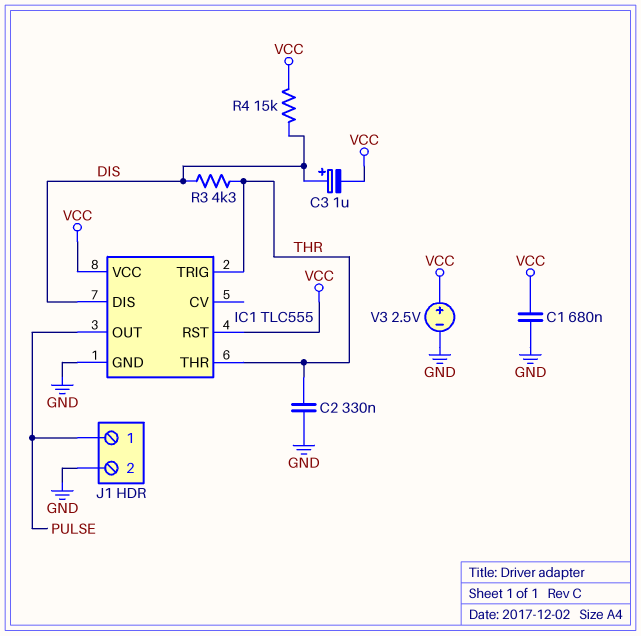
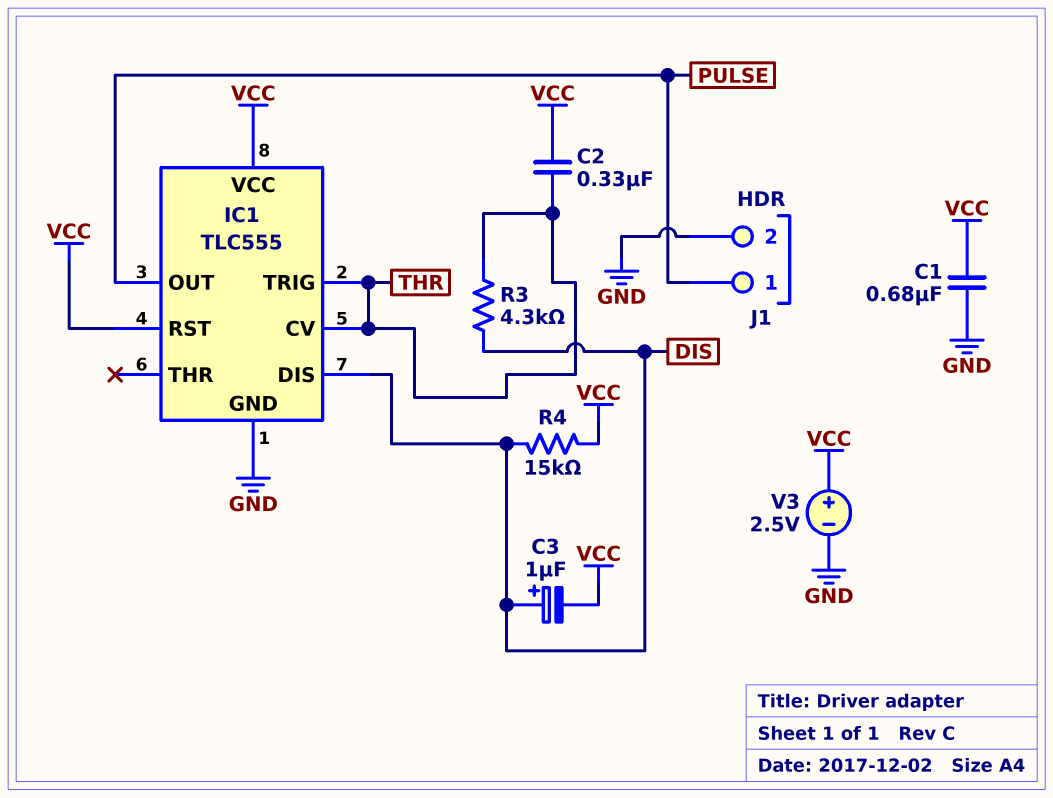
C2: 330nF (GND, THR) -> 330nF (THR, VCC)
IC1 pin CV: none -> THR
IC1 pin THR: THR -> none

